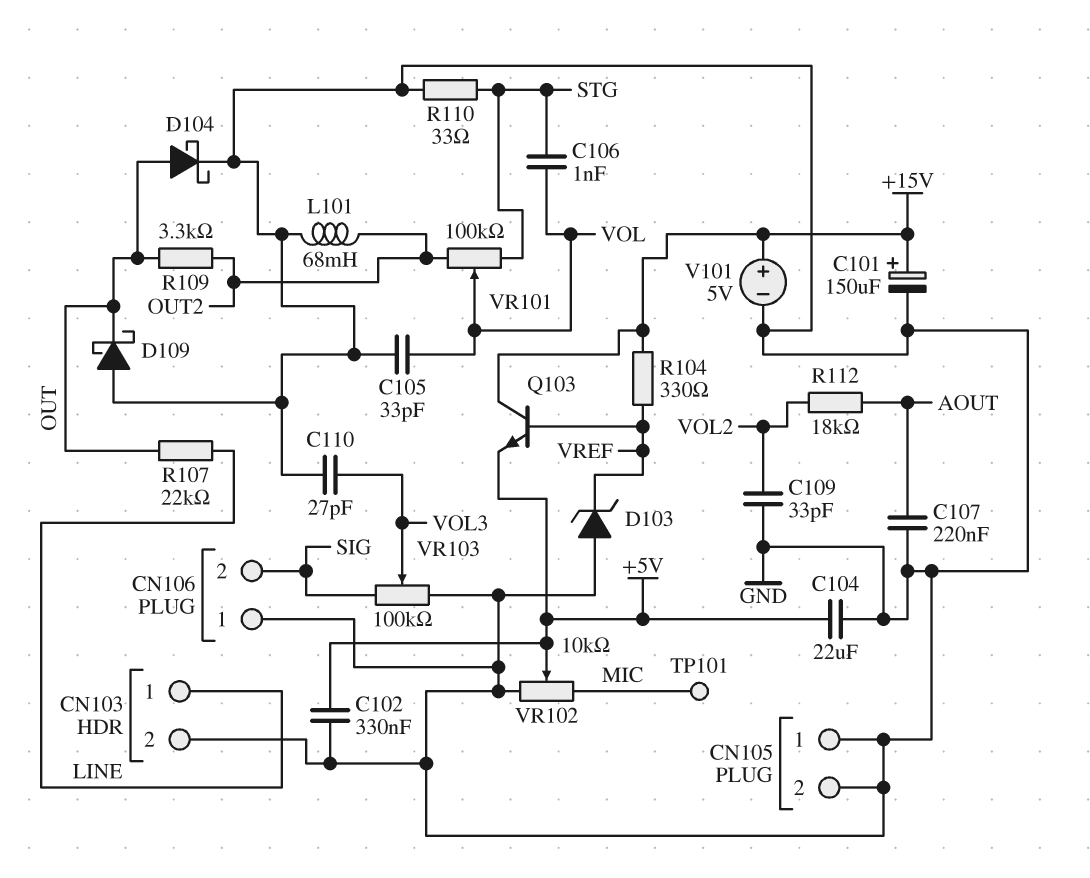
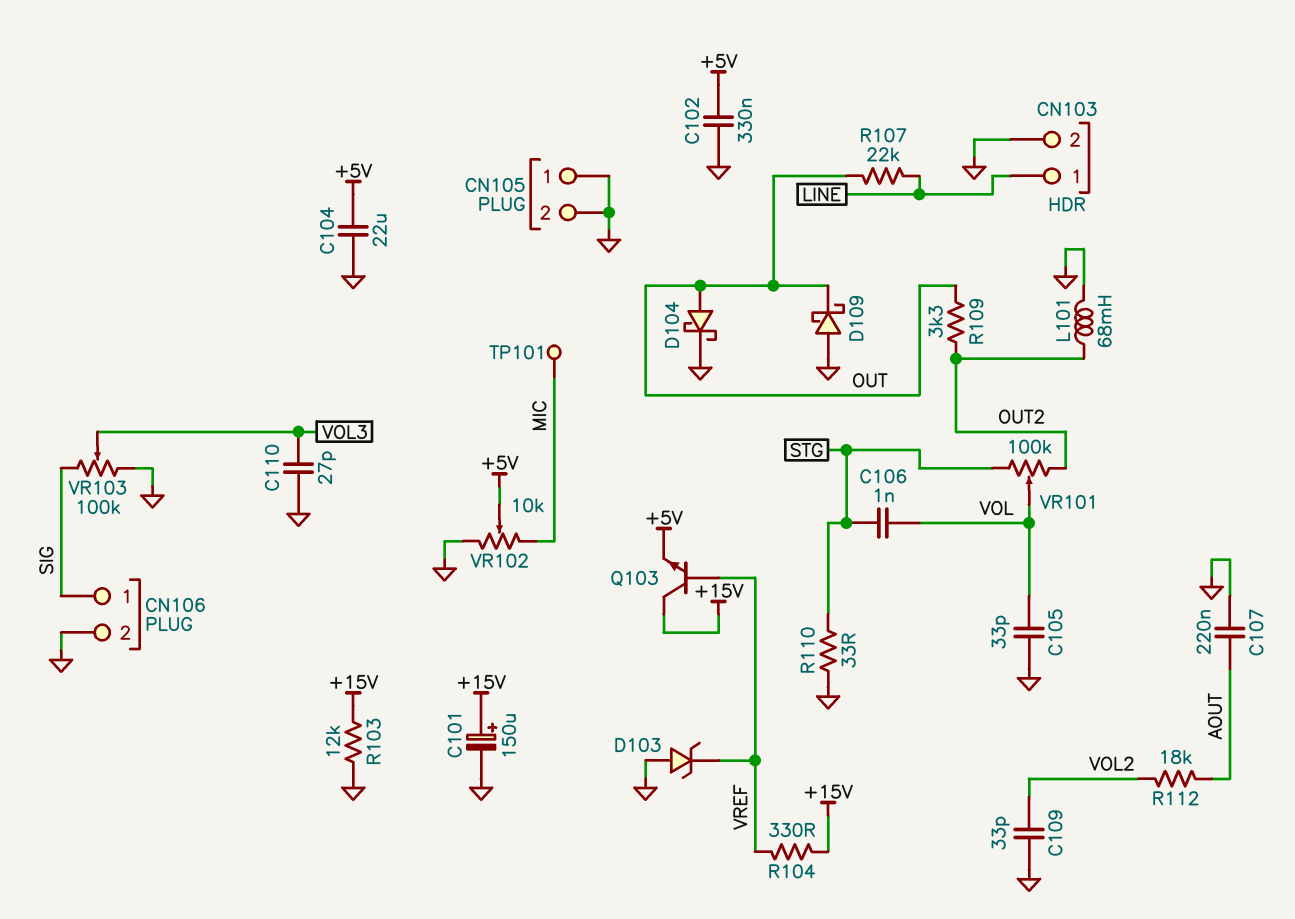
CN106 pin 1: GND -> SIG
CN106 pin 2: SIG -> GND
R103: none -> 12k (+15V, GND)
V101: 5V (plus +15V, minus GND) -> none

